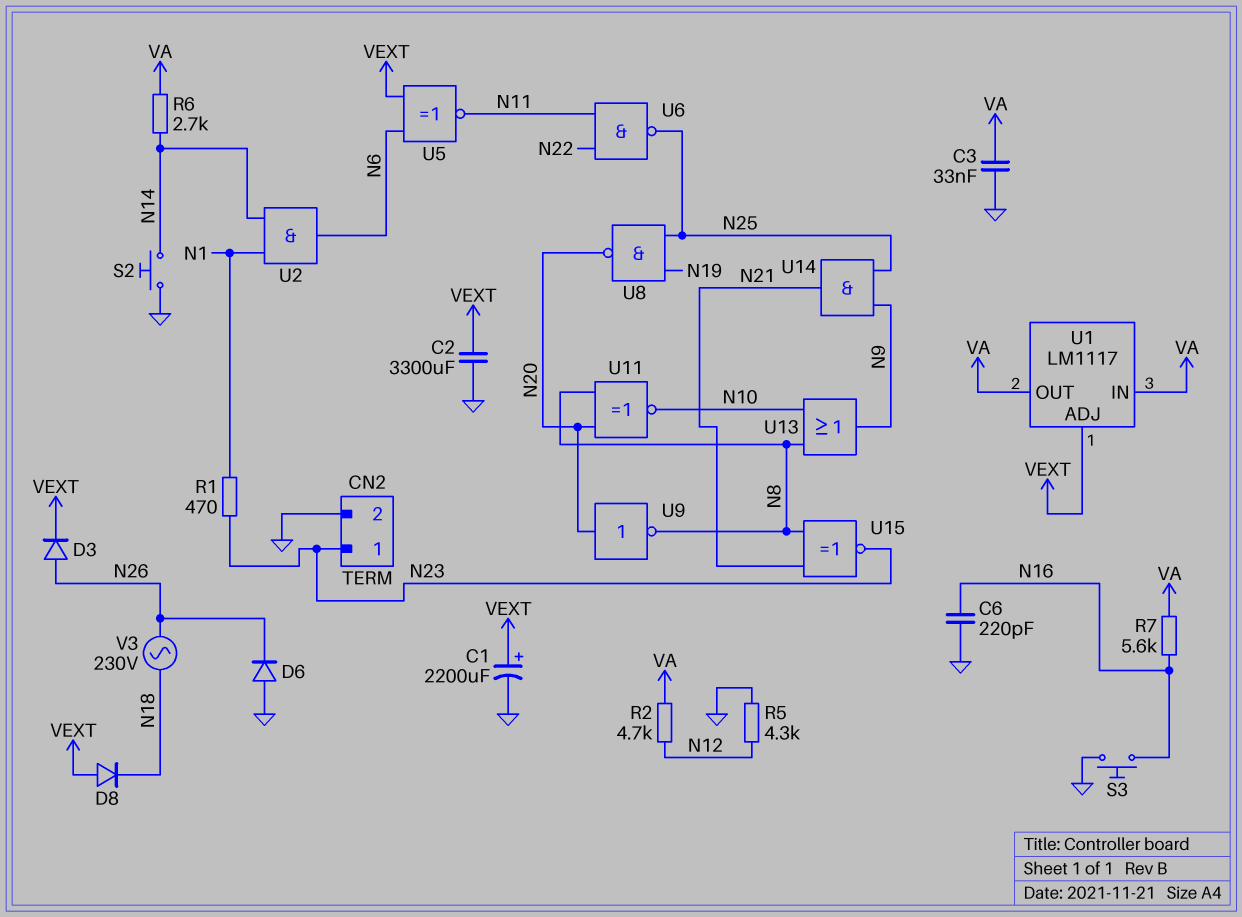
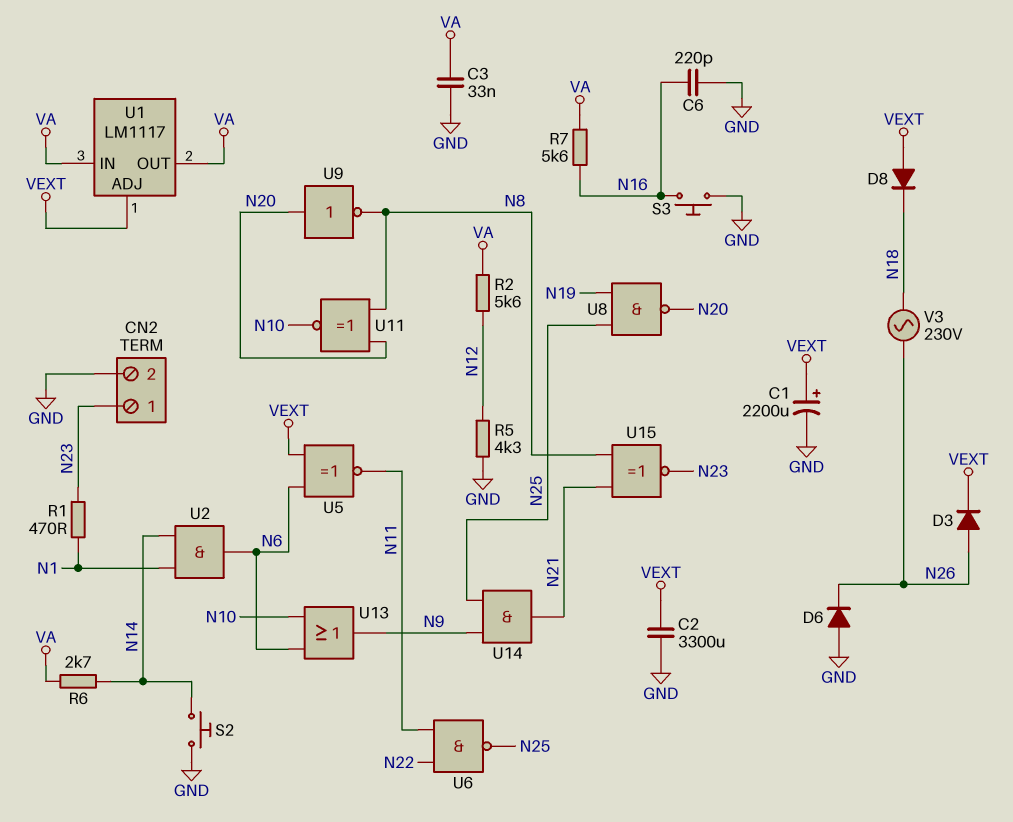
R2: 4.7k (N12, VA) -> 5.6k (N12, VA)
U13: OR (in N8, in N10, out N9) -> OR (in N6, in N10, out N9)

